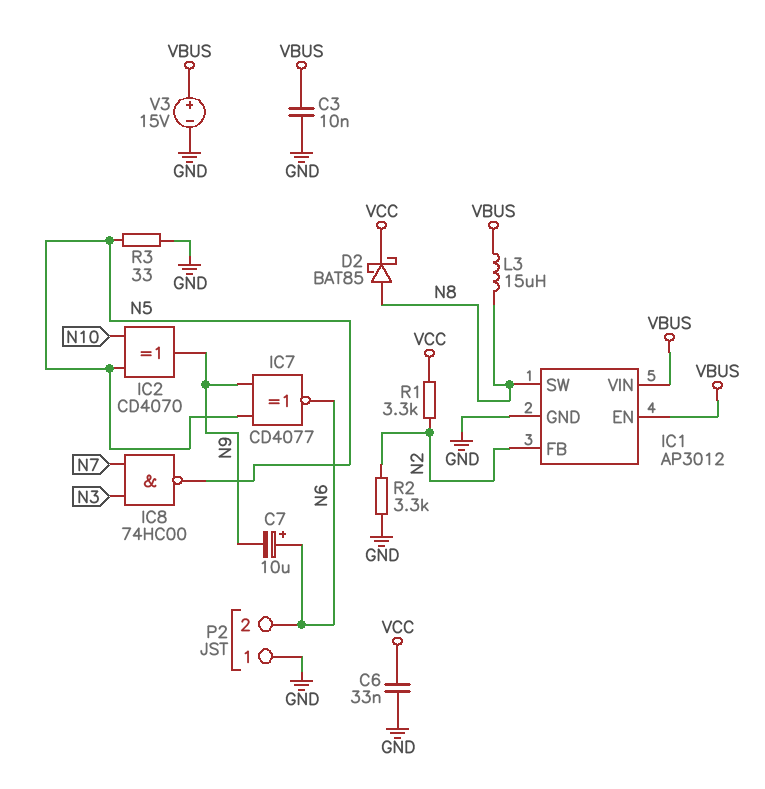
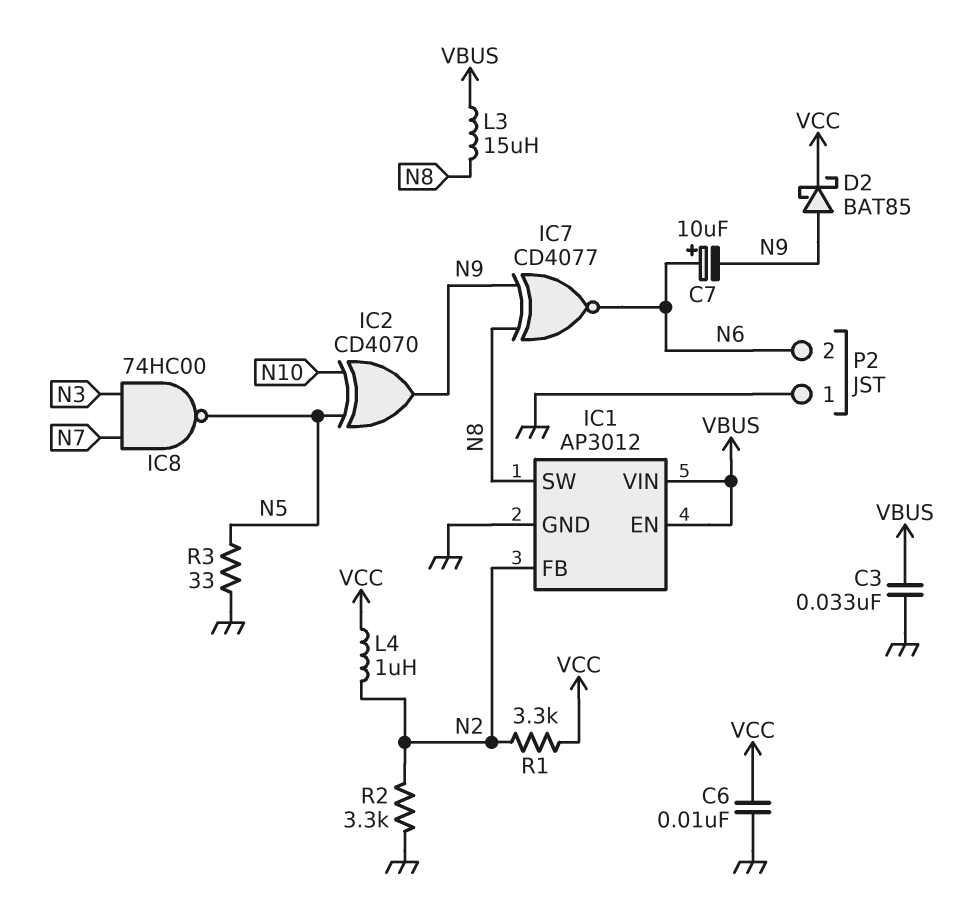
C3: 10nF (GND, VBUS) -> 33nF (GND, VBUS)
C6: 33nF (GND, VCC) -> 10nF (GND, VCC)
D2: schottky BAT85 (A N8, K VCC) -> schottky BAT85 (A N9, K VCC)
IC7: XNOR CD4077 (in N5, in N9, out N6) -> XNOR CD4077 (in N8, in N9, out N6)
L4: none -> 1uH (N2, VCC)
V3: 15V (plus VBUS, minus GND) -> none

